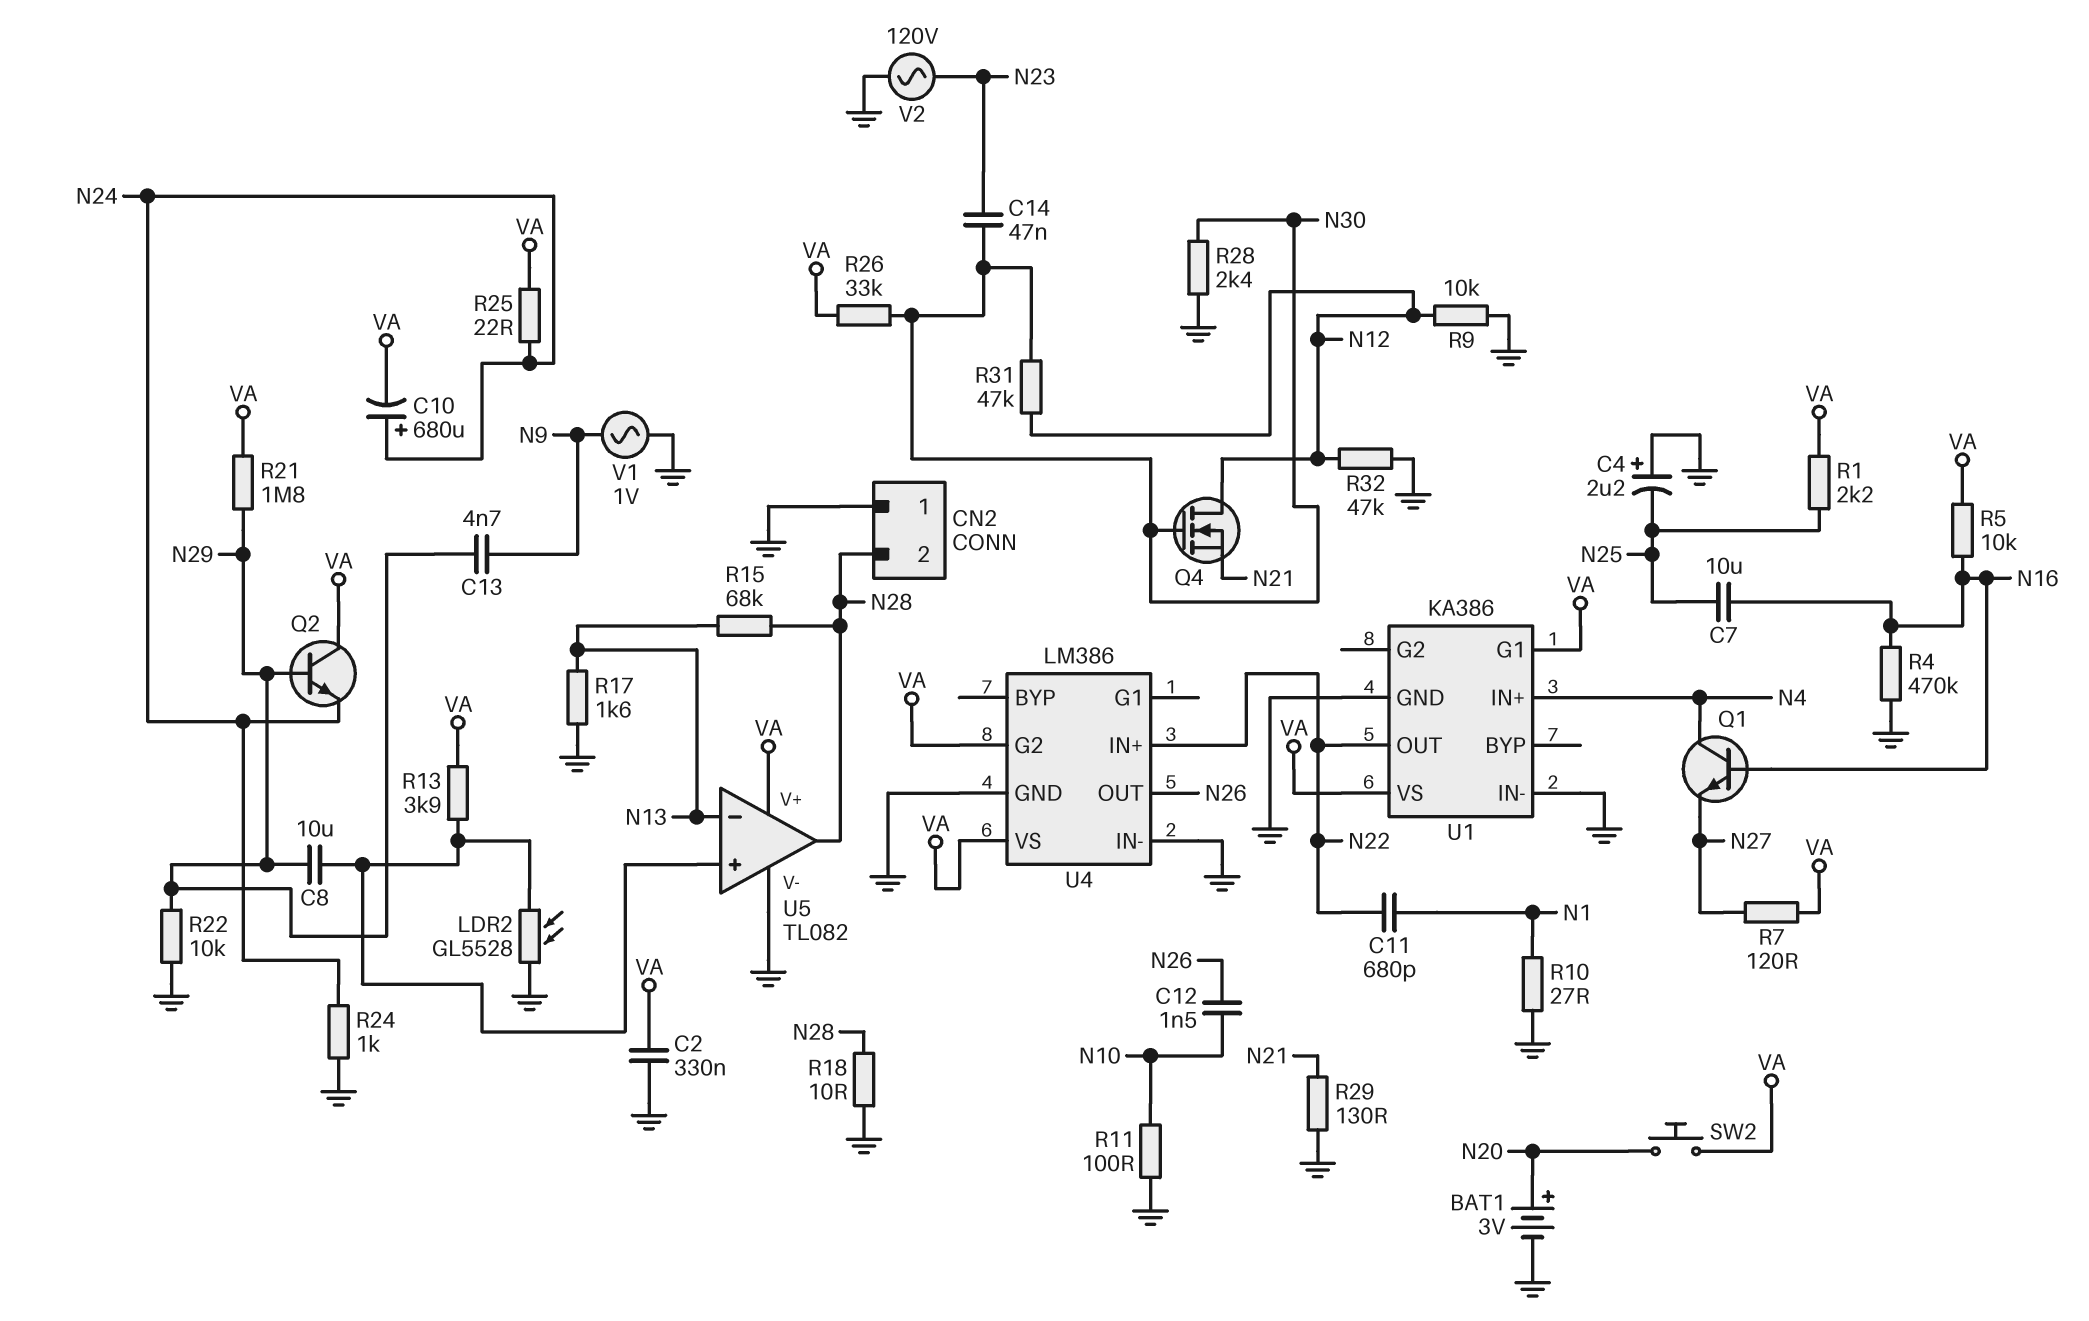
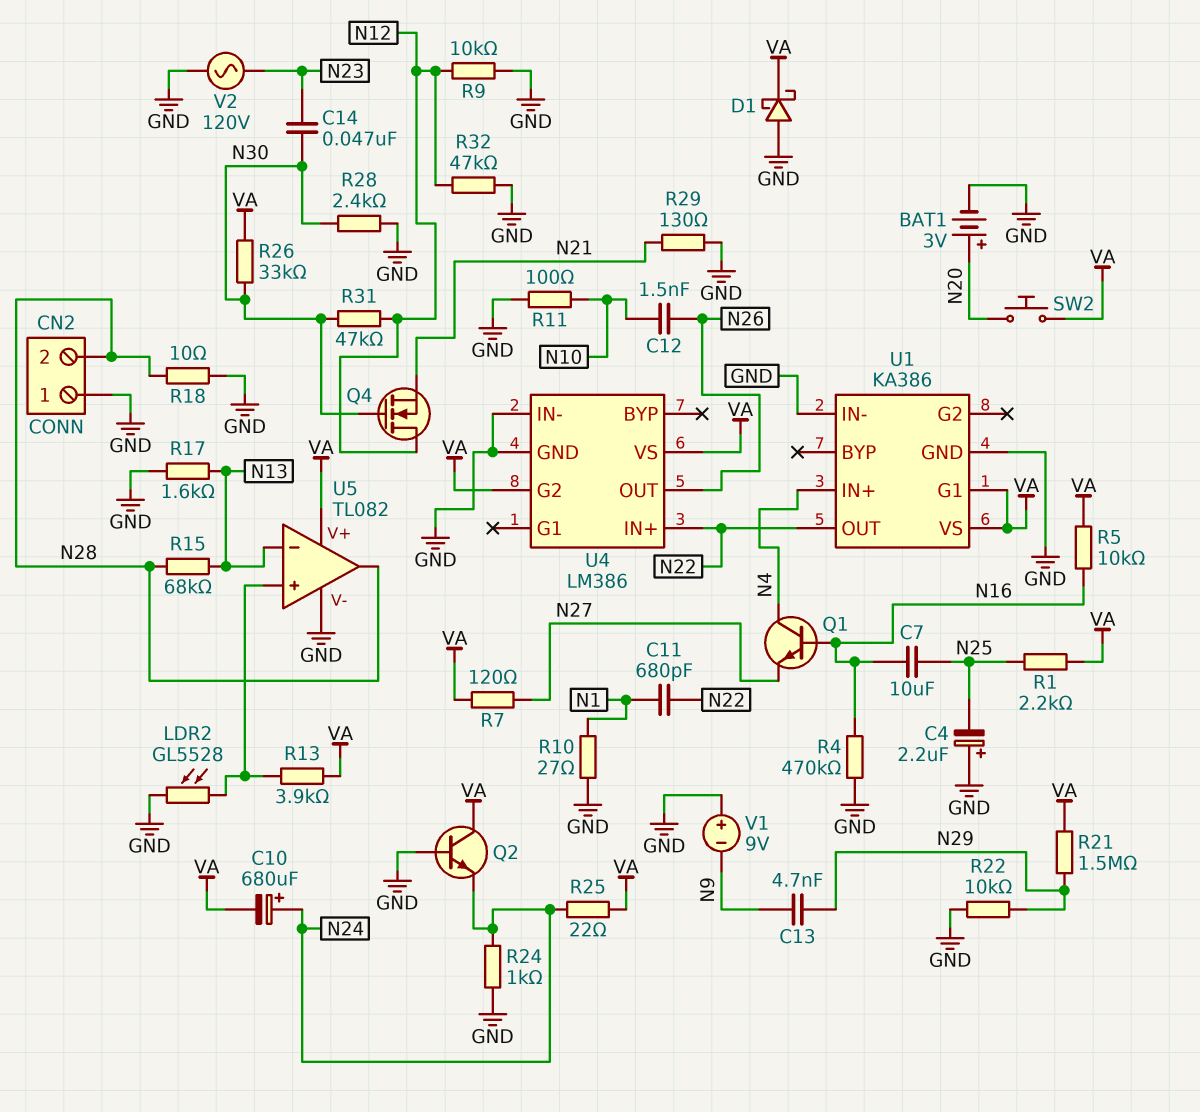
C2: 330nF (GND, VA) -> none
C8: 10uF (N29, U5/in+) -> none
D1: none -> schottky (A GND, K VA)
Q2: NPN (B N29, C VA, E N24) -> NPN (B GND, C VA, E N24)
R21: 1.8M (N29, VA) -> 1.5M (N29, VA)
V1: AC 1V (GND, N9) -> 9V (plus GND, minus N9)

